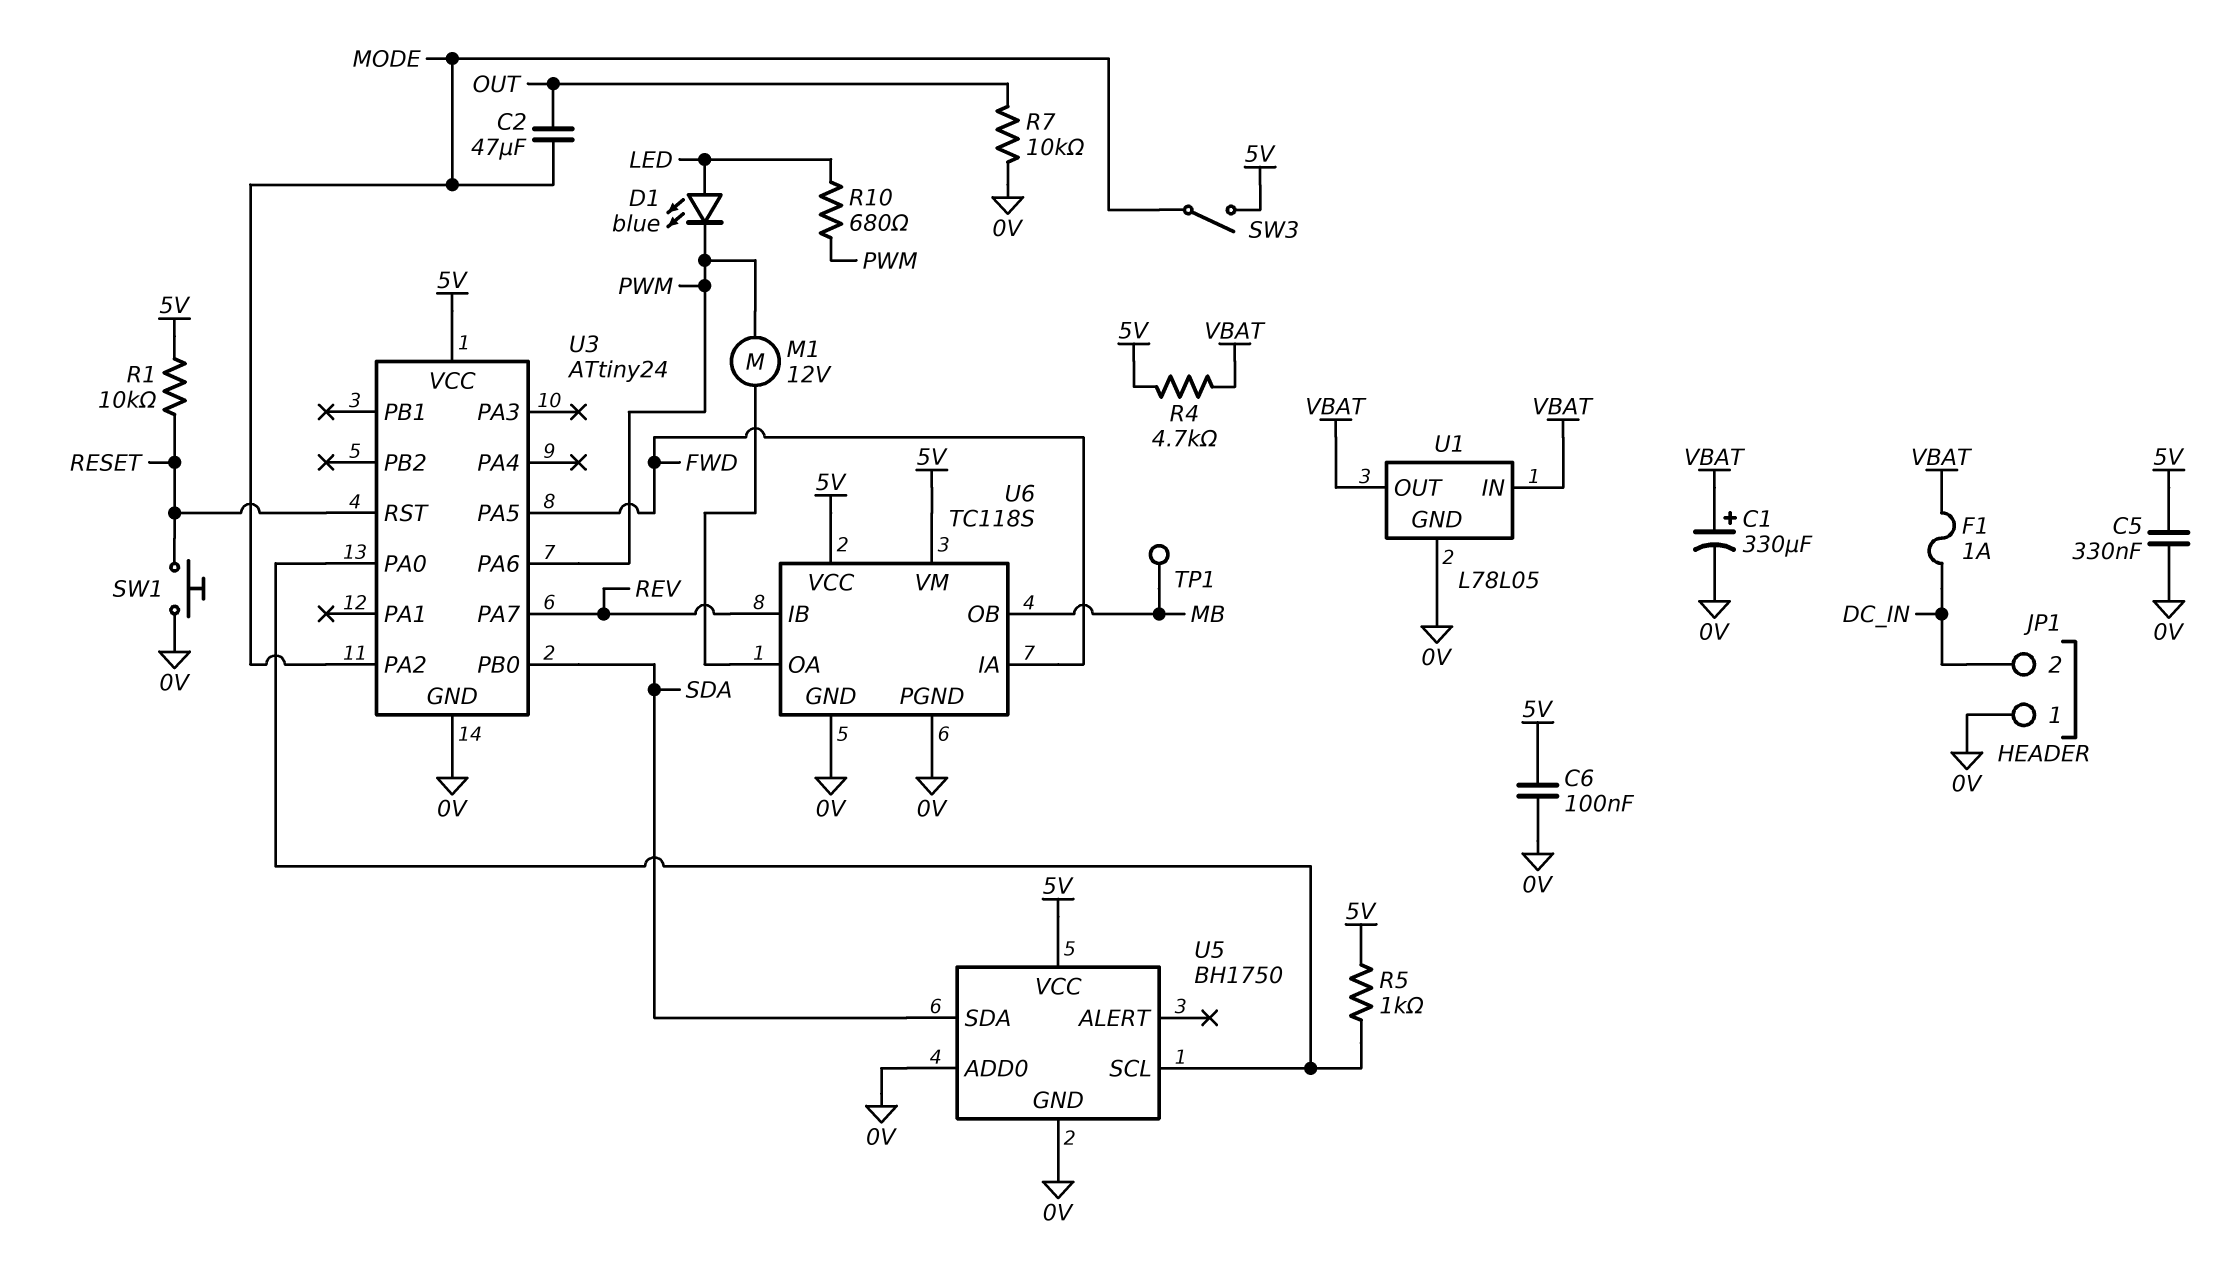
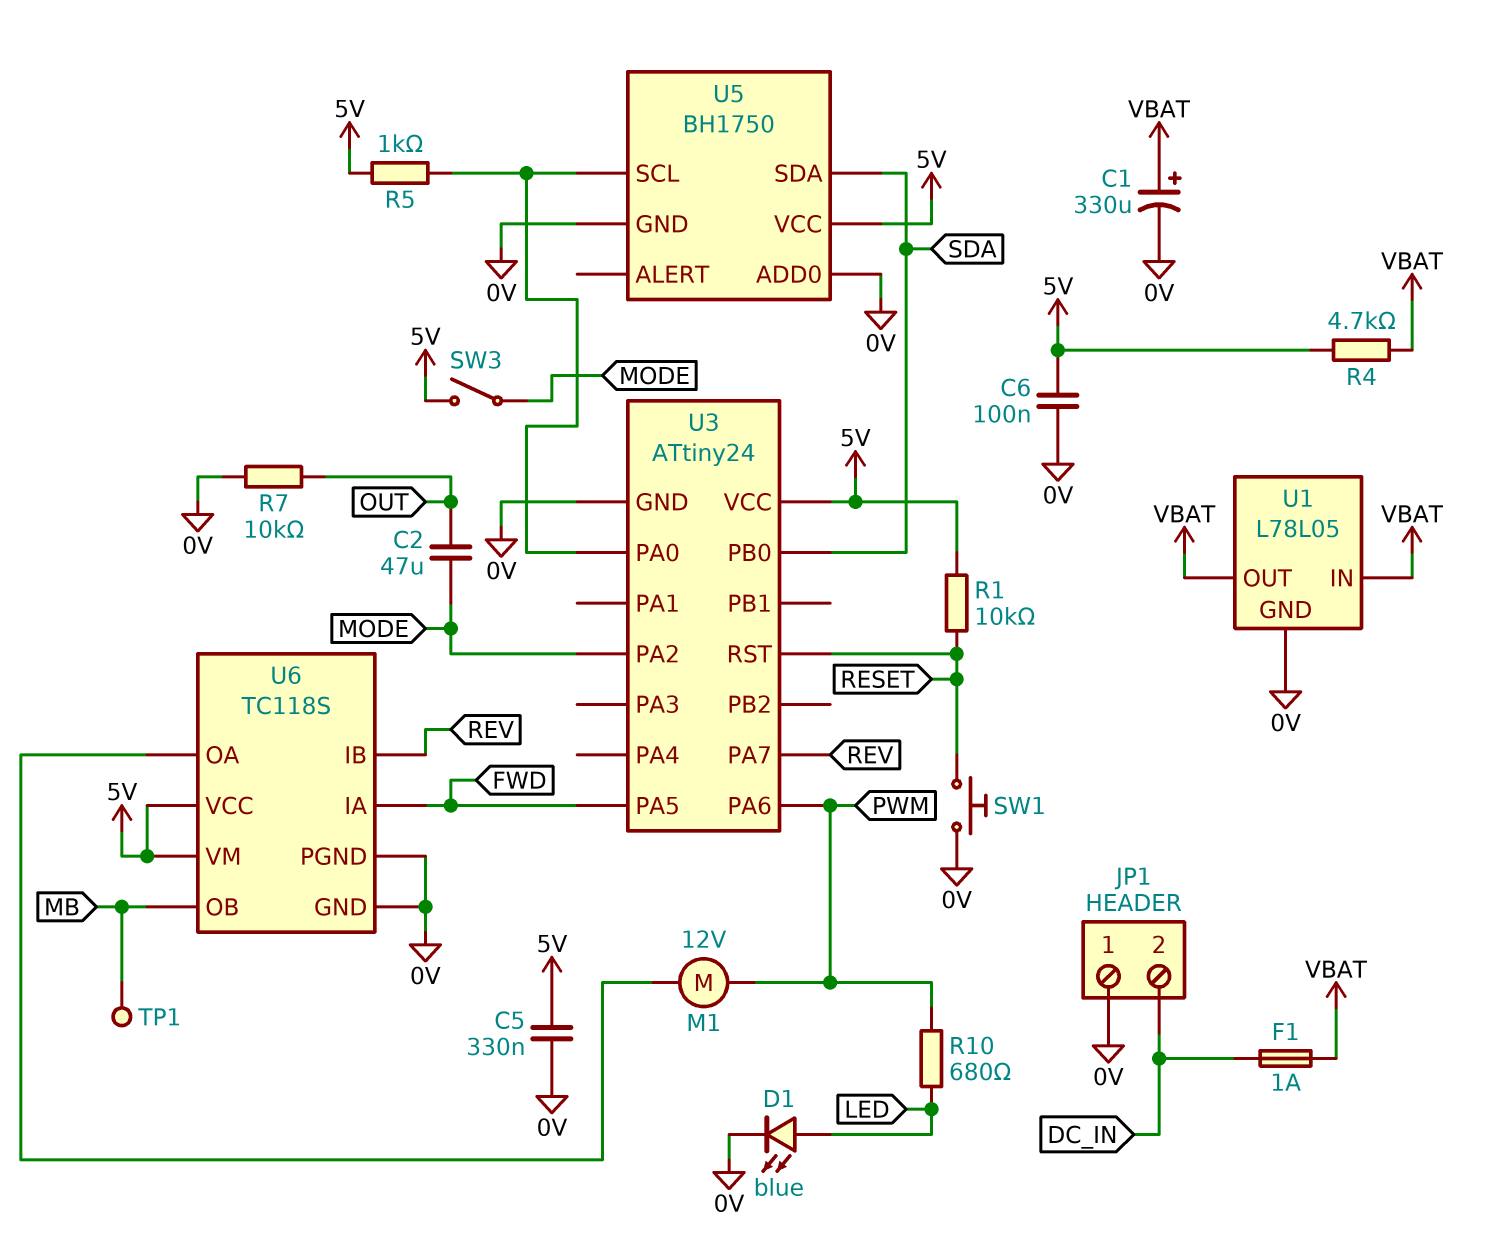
D1: LED blue (A LED, K PWM) -> LED blue (A LED, K 0V)

